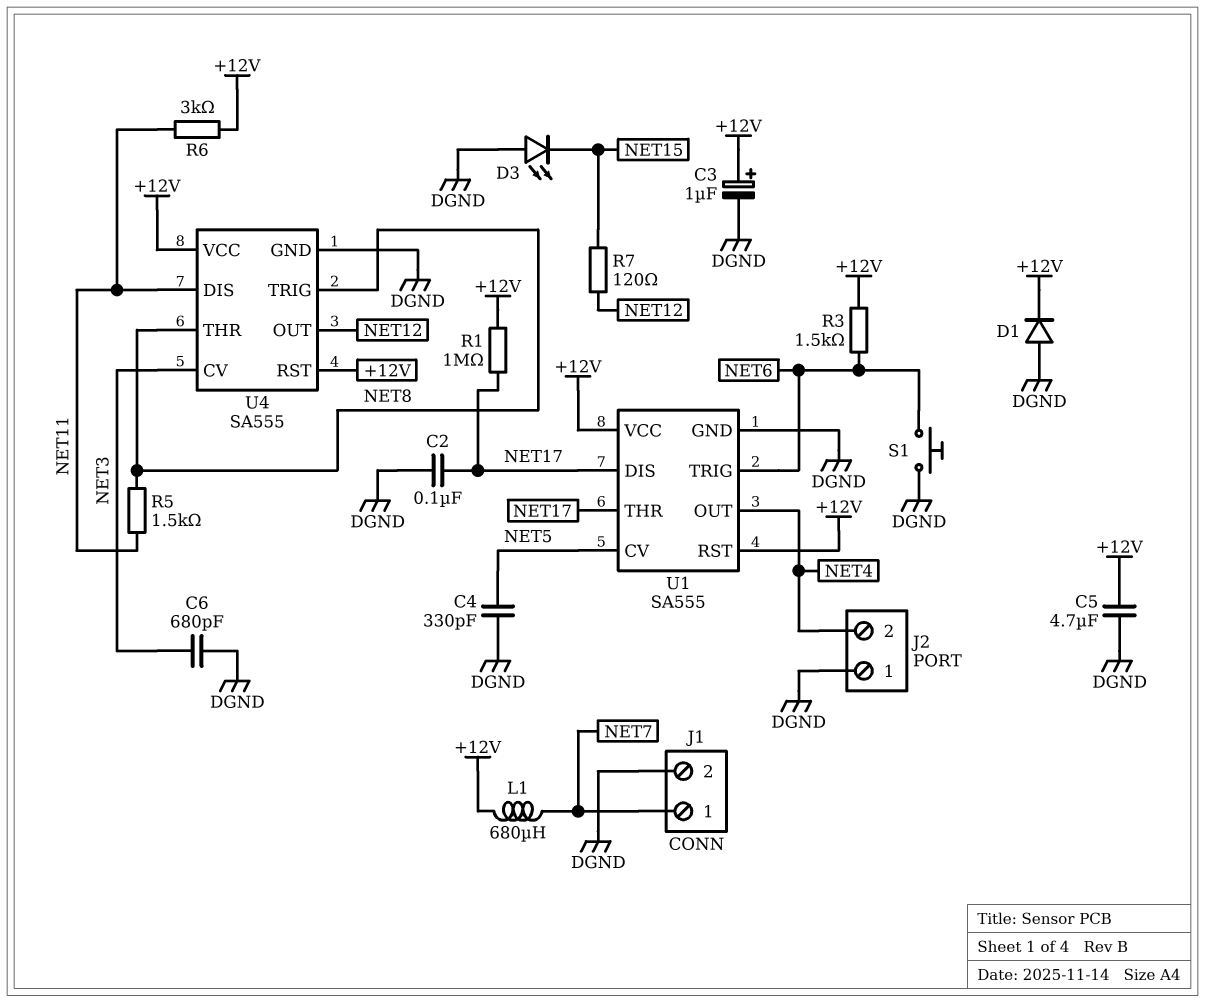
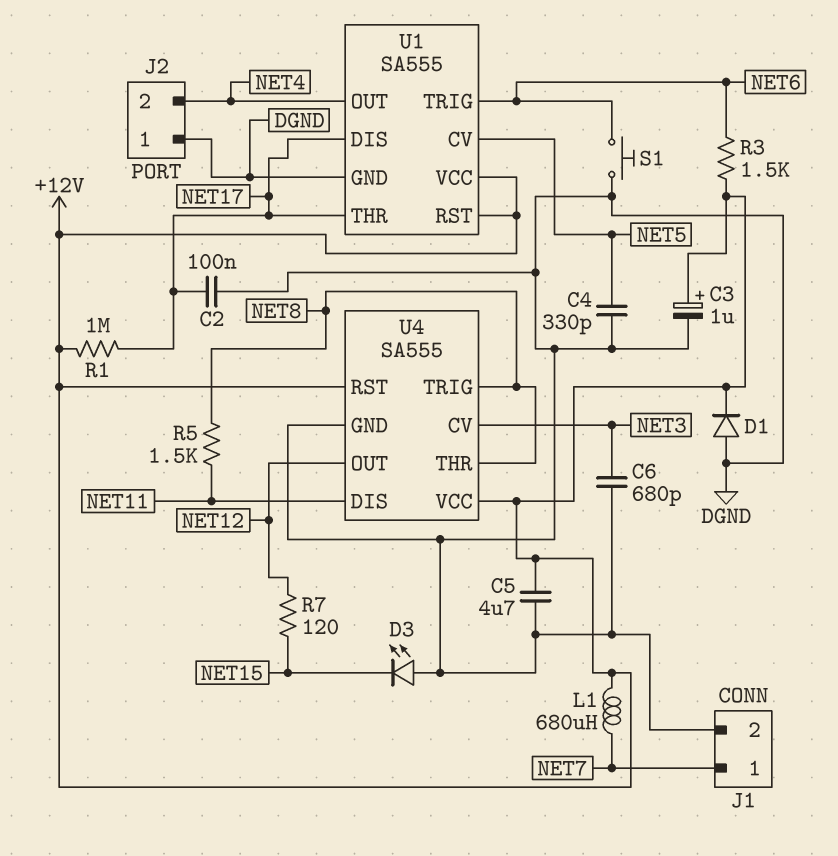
R6: 3k (+12V, NET11) -> none

